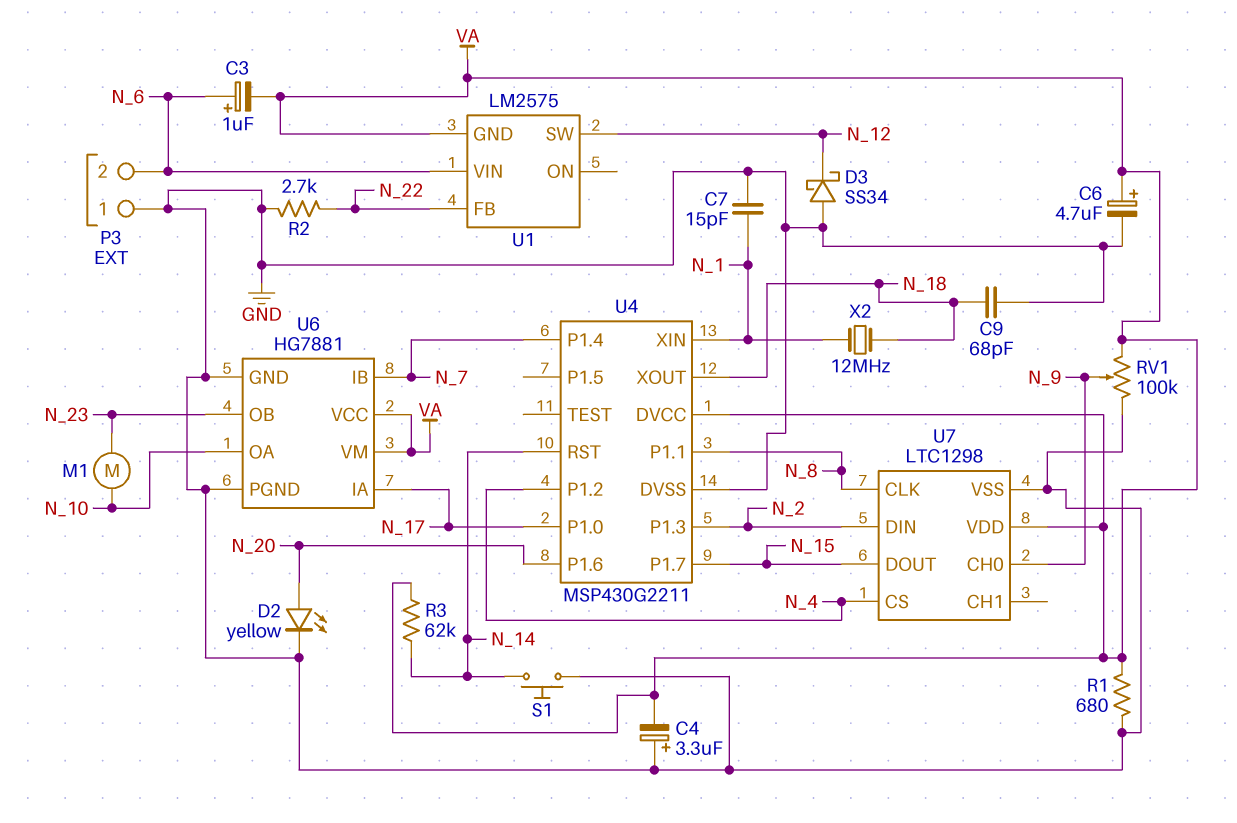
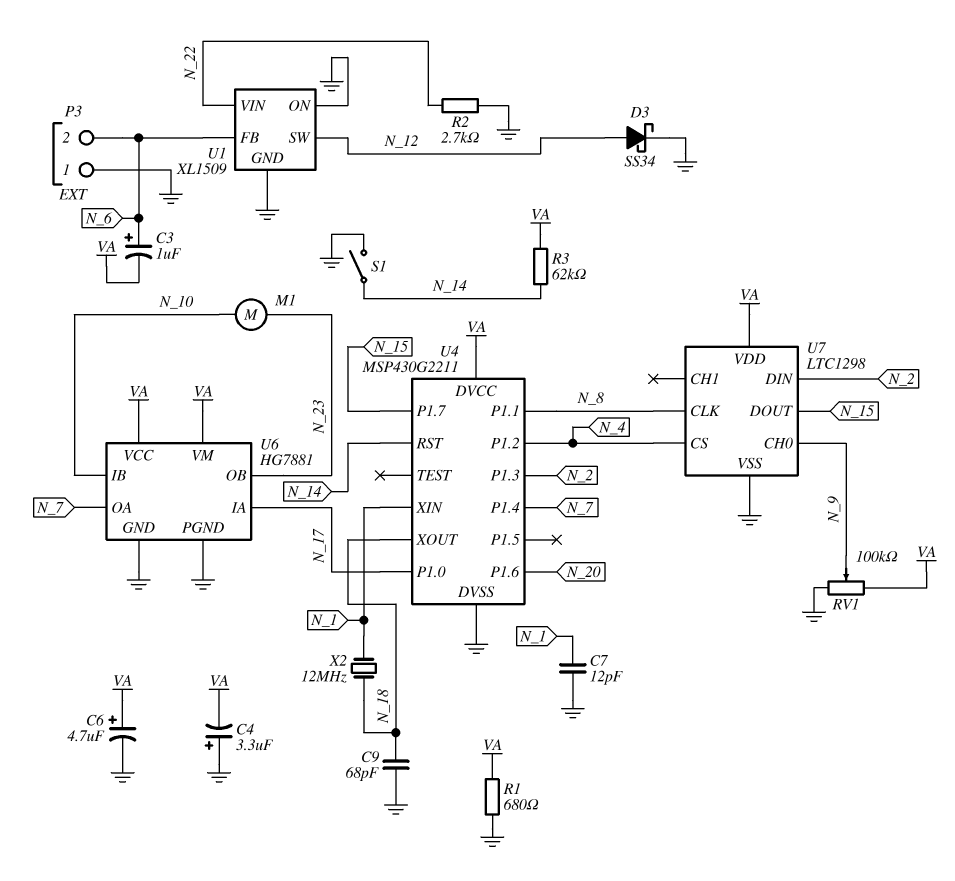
C7: 15pF (GND, N_1) -> 12pF (GND, N_1)
D2: LED yellow (A N_20, K GND) -> none
D3: schottky SS34 (A GND, K N_12) -> schottky SS34 (A N_12, K GND)
S1: button (GND, N_14) -> switch (GND, N_14)
U1: LM2575 -> XL1509
U1 pin FB: N_22 -> N_6
U1 pin GND: VA -> GND
U1 pin ON: none -> GND
U1 pin VIN: N_6 -> N_22
U6 pin IB: N_7 -> N_10
U6 pin OA: N_10 -> N_7

